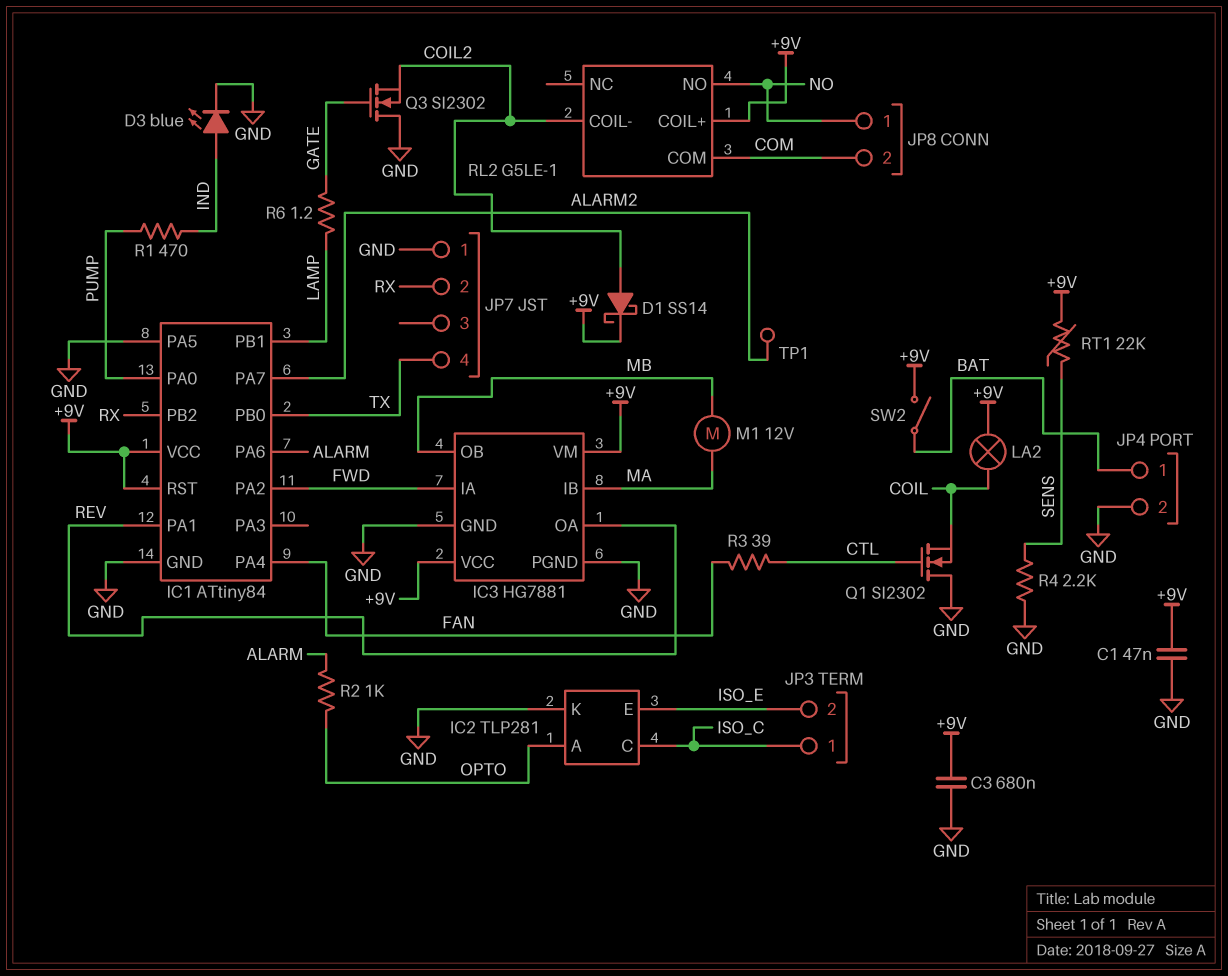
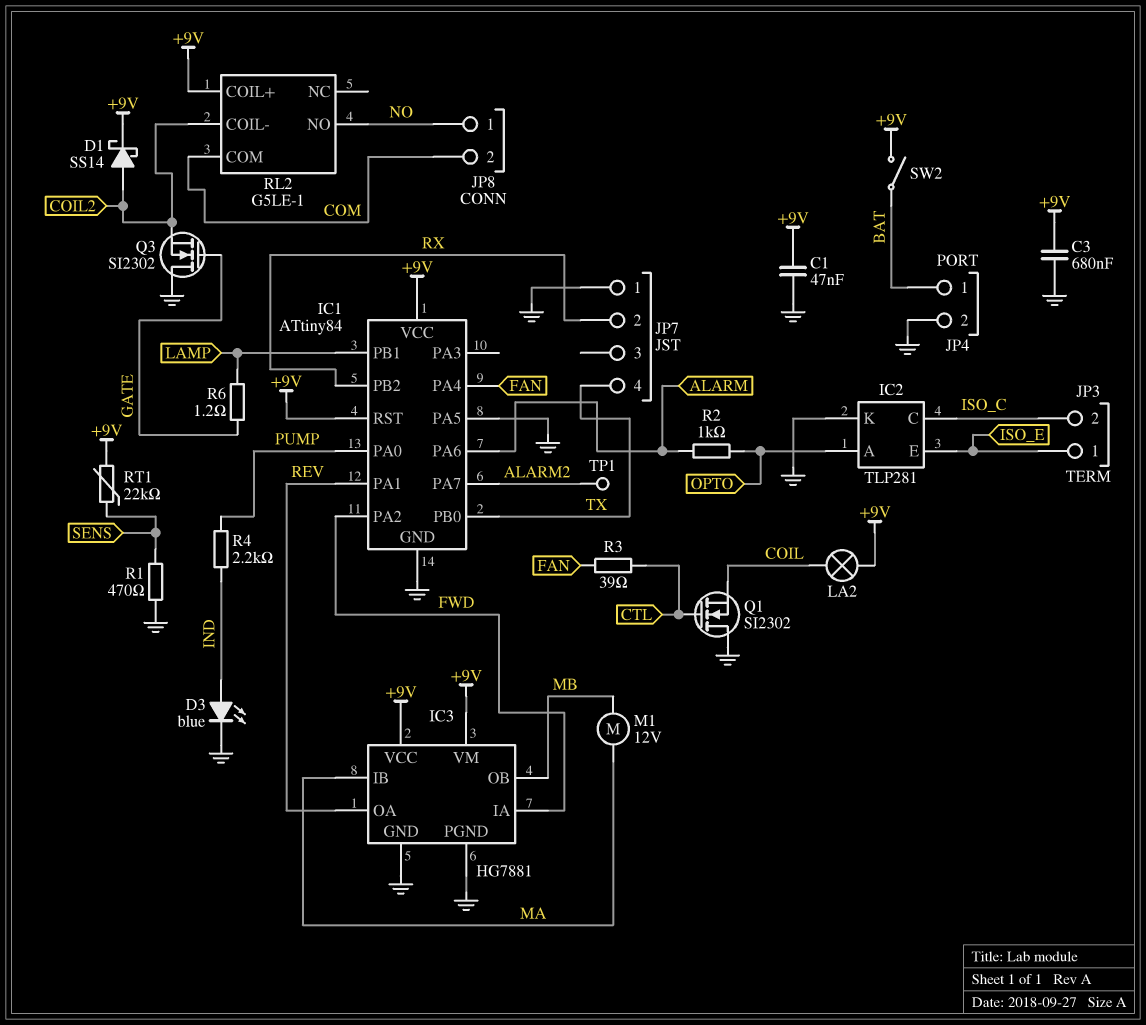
JP3 pin 1: ISO_C -> ISO_E
JP3 pin 2: ISO_E -> ISO_C
R1: 470 (IND, PUMP) -> 470 (GND, SENS)
R4: 2.2k (GND, SENS) -> 2.2k (IND, PUMP)

